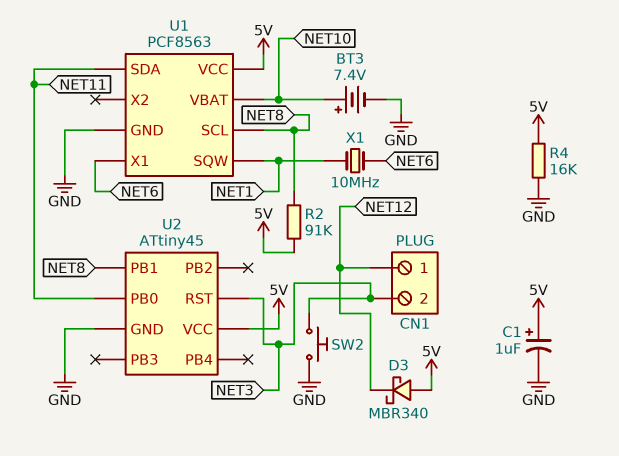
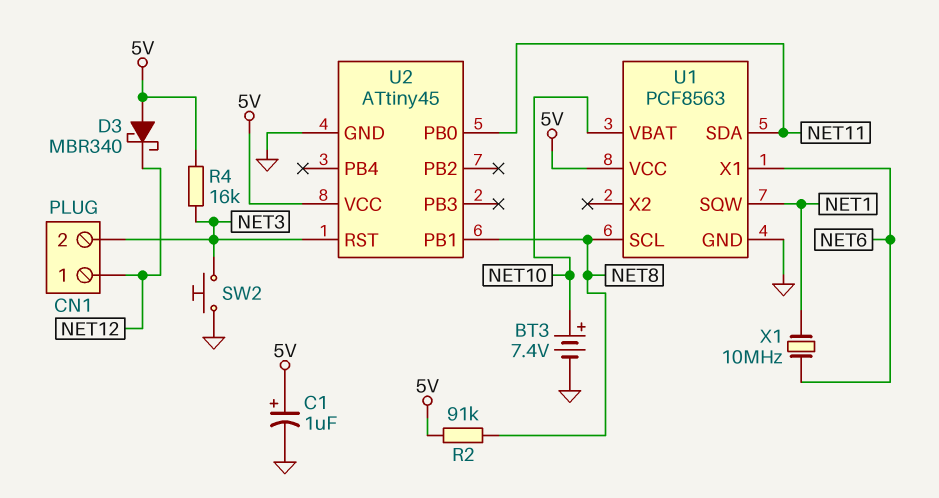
R4: 16k (5V, GND) -> 16k (5V, NET3)

